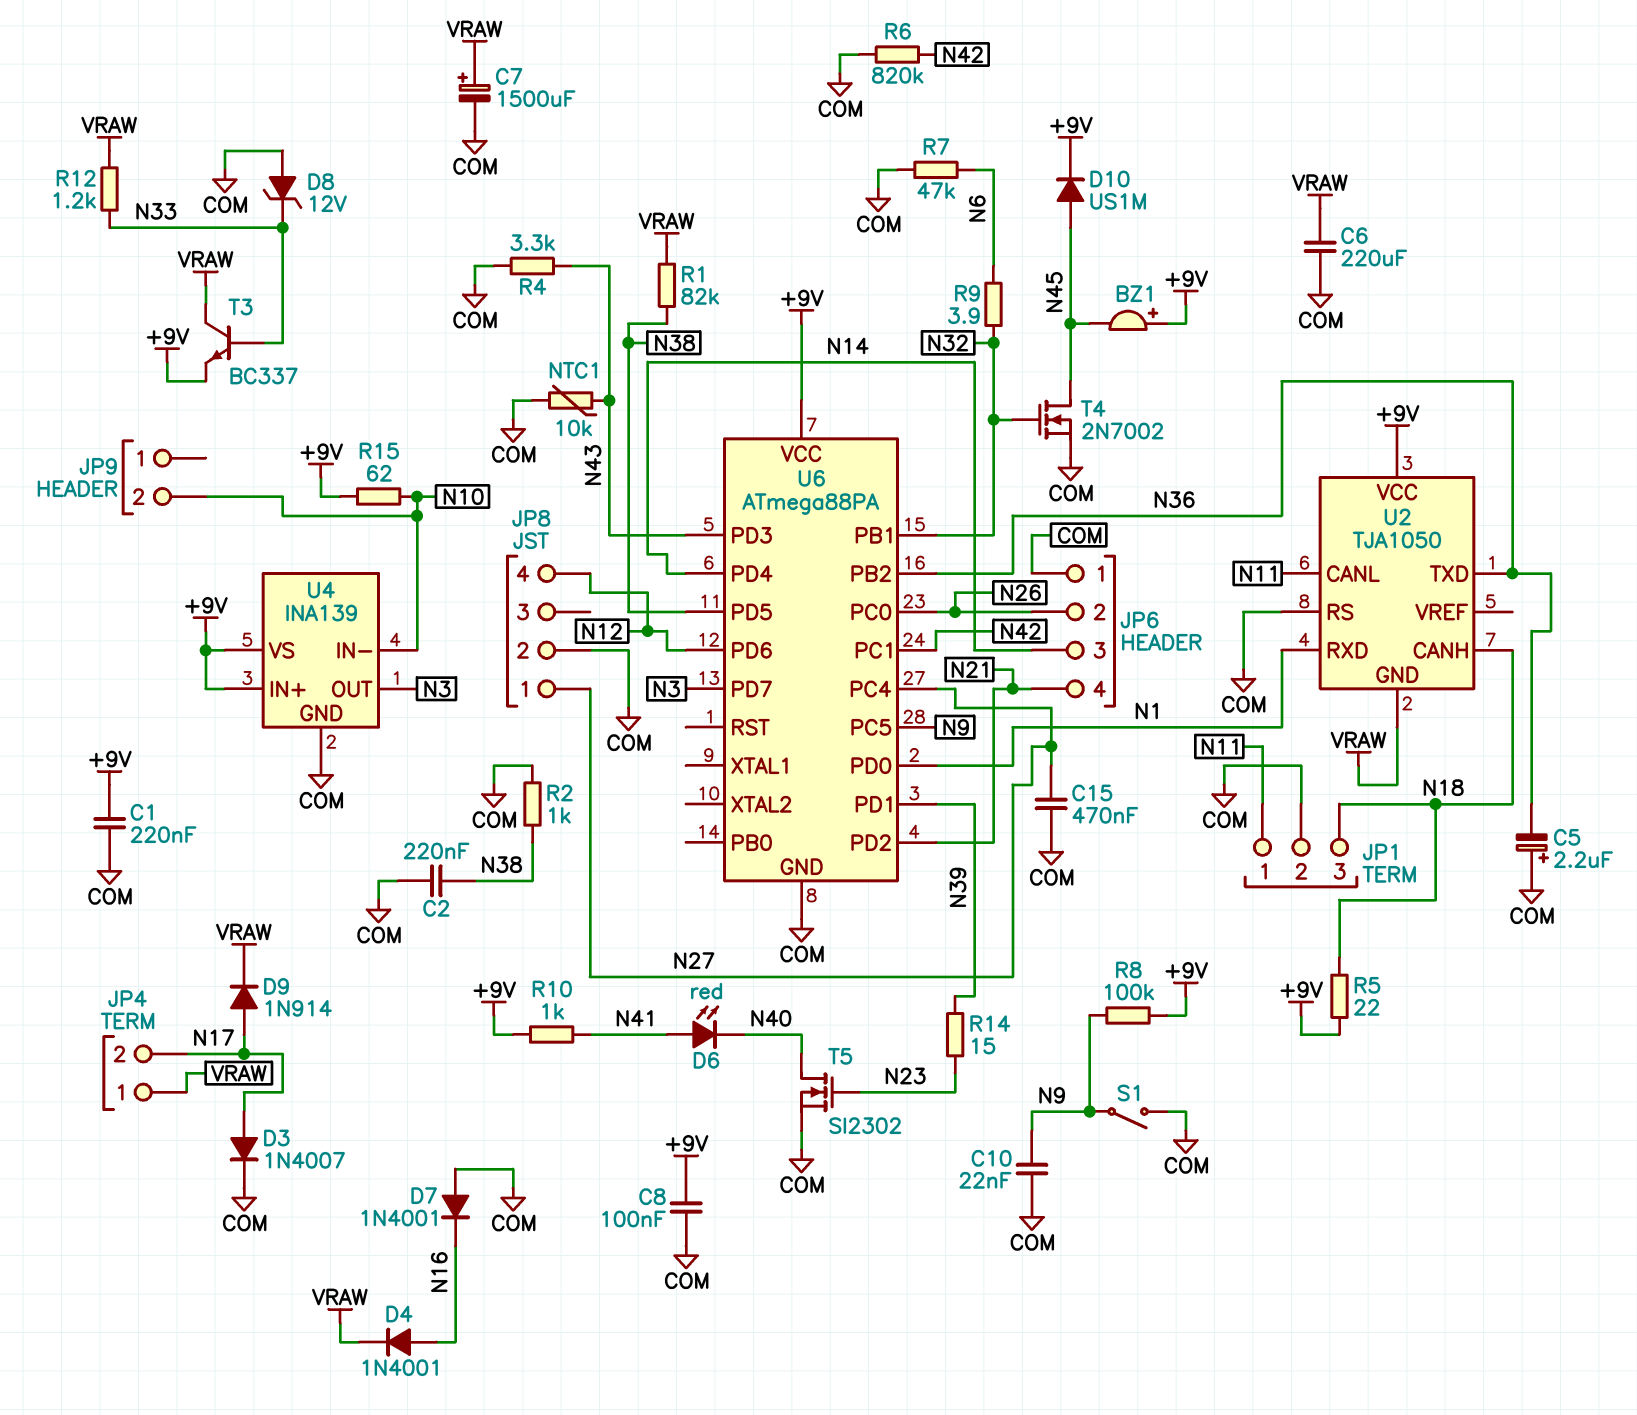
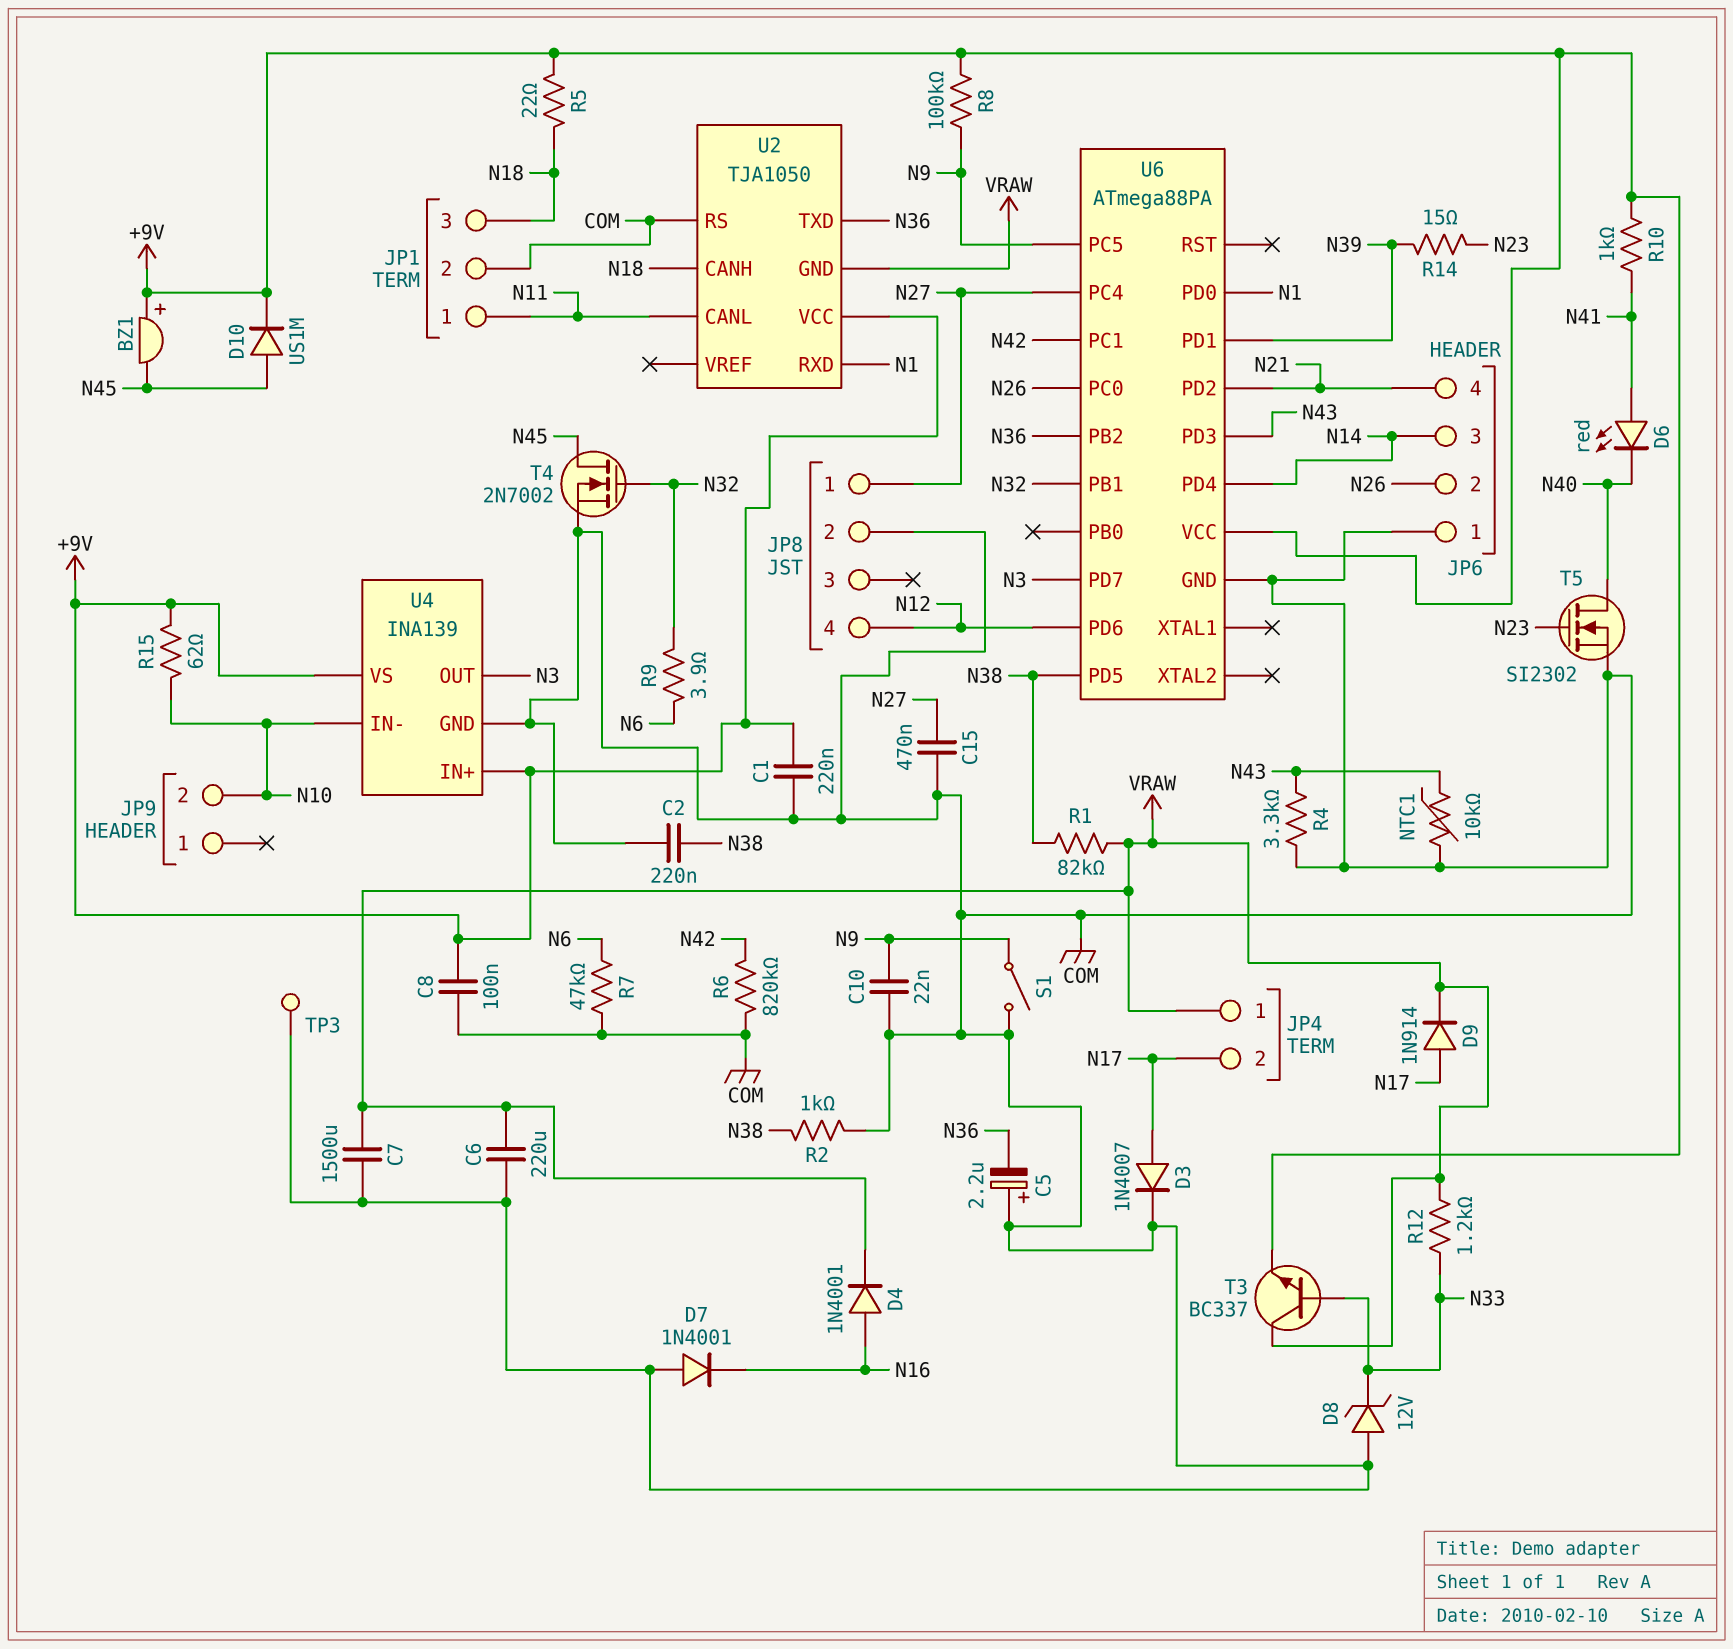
C7: 1500uF (plus VRAW, minus COM) -> 1500uF (COM, VRAW)
TP3: none -> test point (COM)

